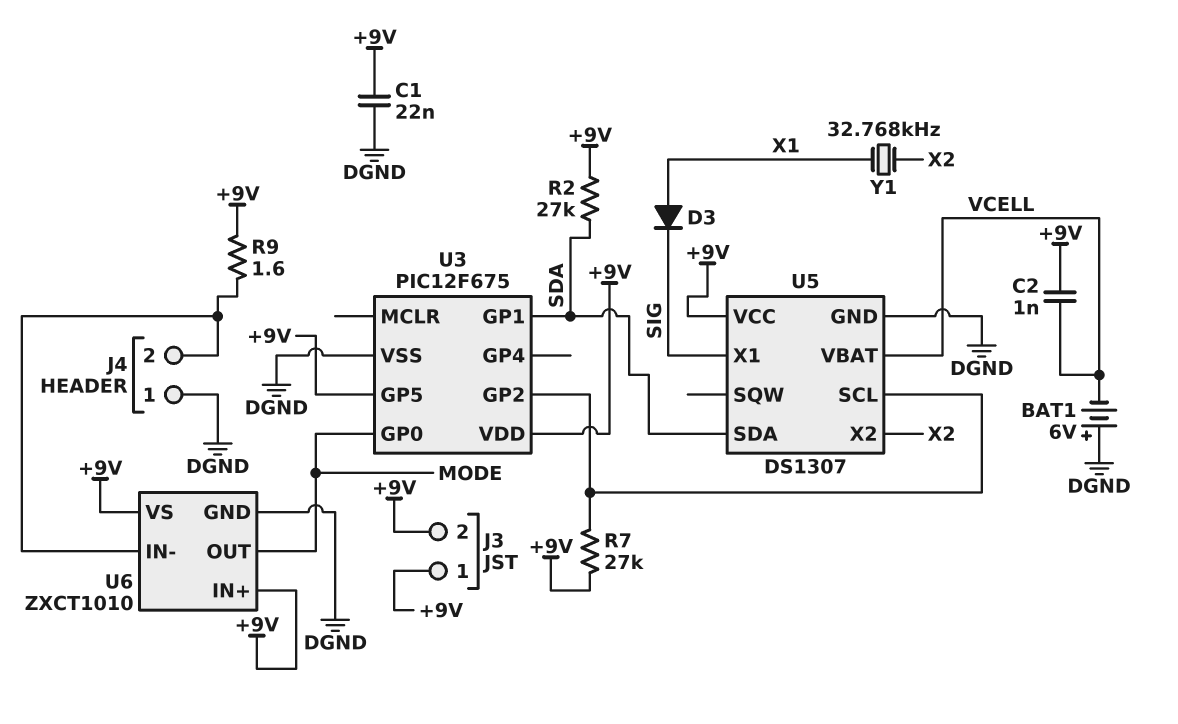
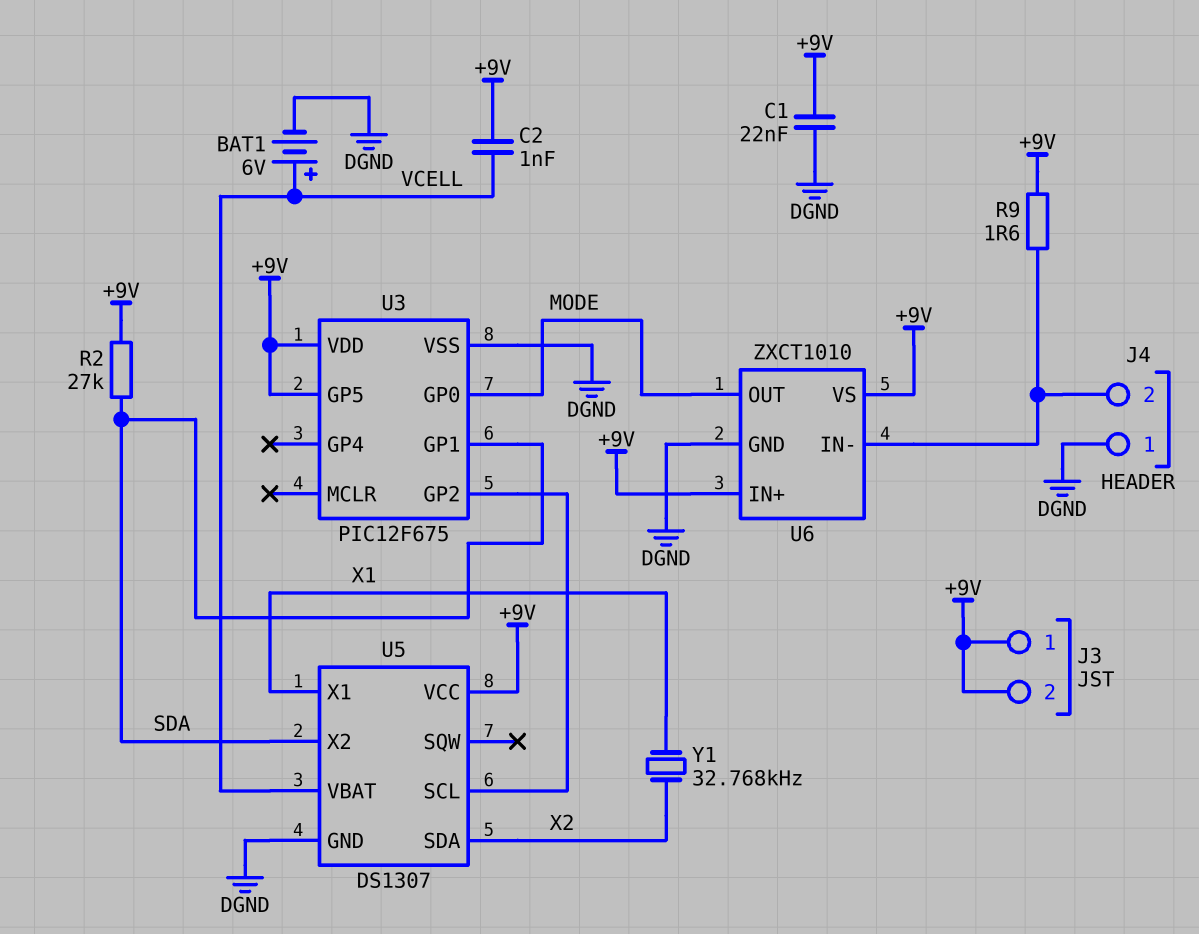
BAT1: 6V (plus DGND, minus VCELL) -> 6V (plus VCELL, minus DGND)
D3: diode (A X1, K SIG) -> none
R7: 27k (+9V, U3/GP2) -> none
U5 pin SDA: SDA -> X2
U5 pin X1: SIG -> X1
U5 pin X2: X2 -> SDA

